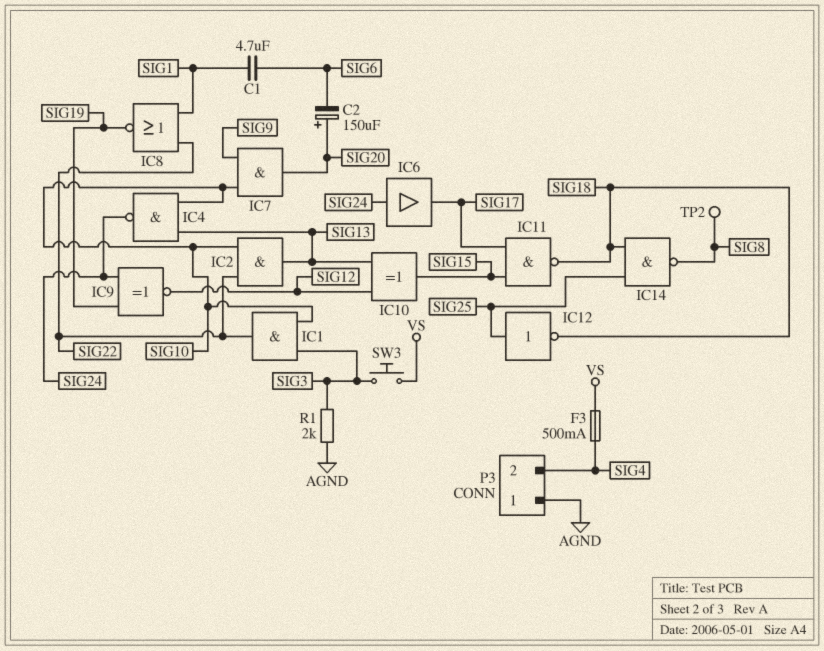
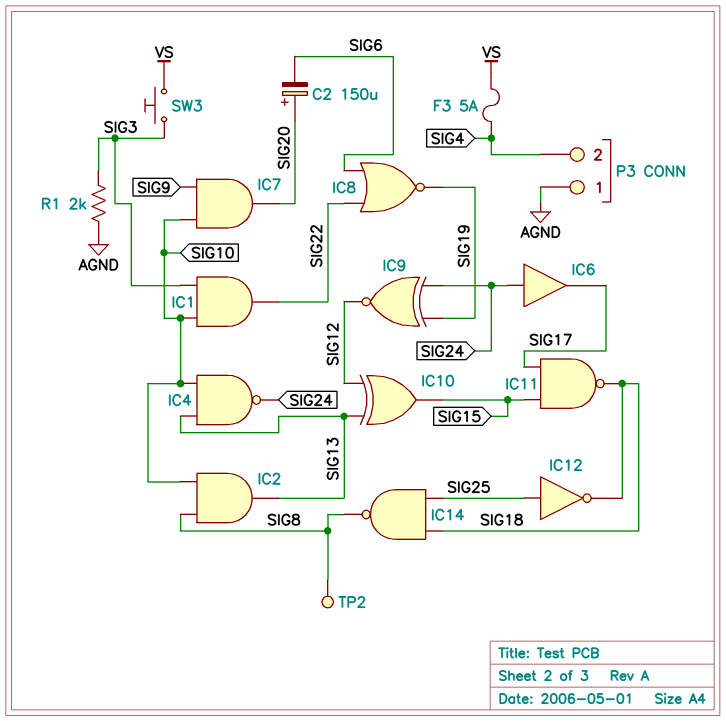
C1: 4.7uF (SIG1, SIG6) -> none
F3: 500mA (SIG4, VS) -> 5A (SIG4, VS)
IC2: AND (in SIG10, in SIG22, out SIG13) -> AND (in SIG8, in SIG10, out SIG13)
IC8: NOR (in SIG1, in SIG22, out SIG19) -> NOR (in SIG6, in SIG22, out SIG19)

